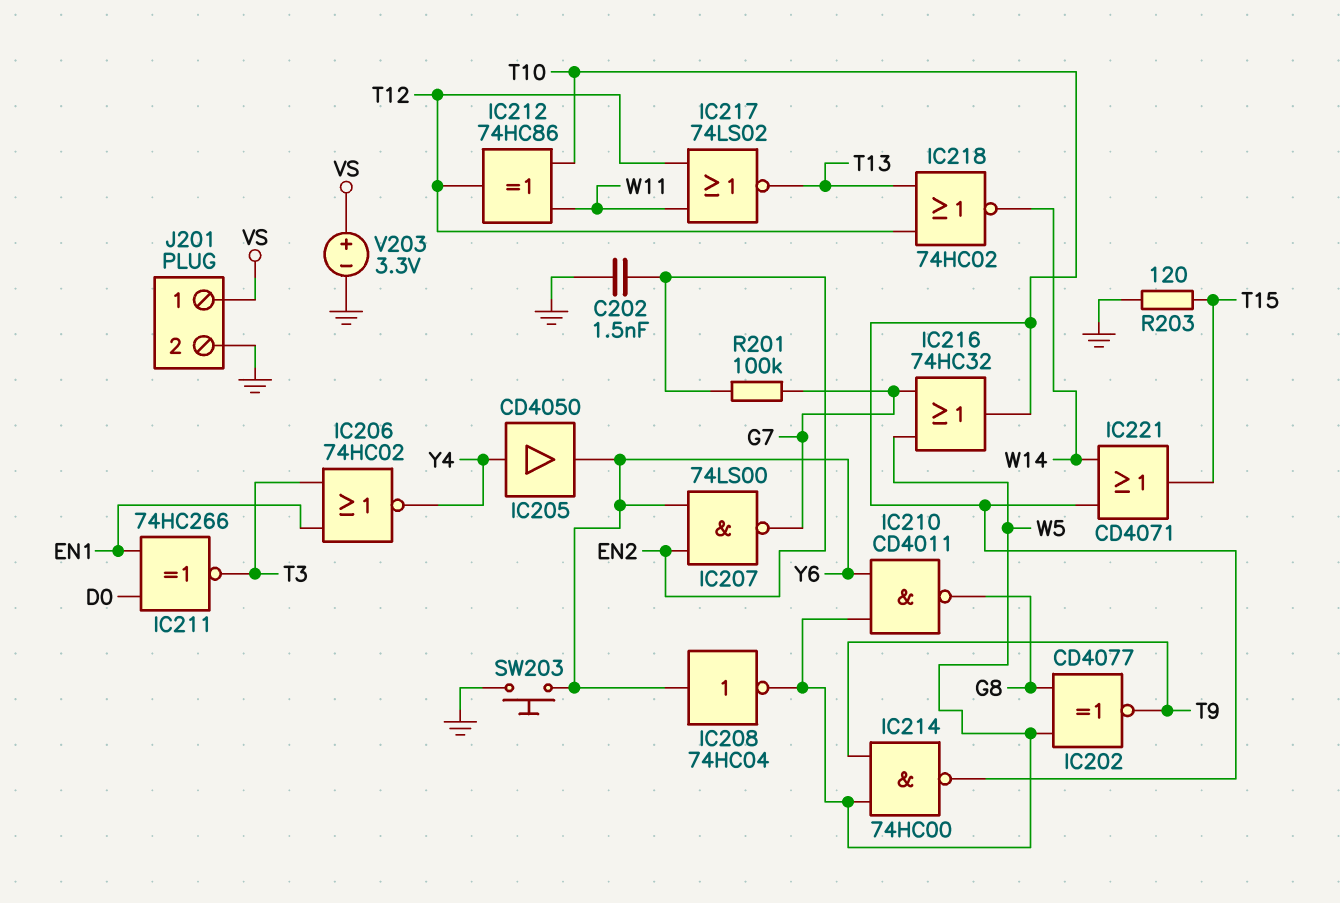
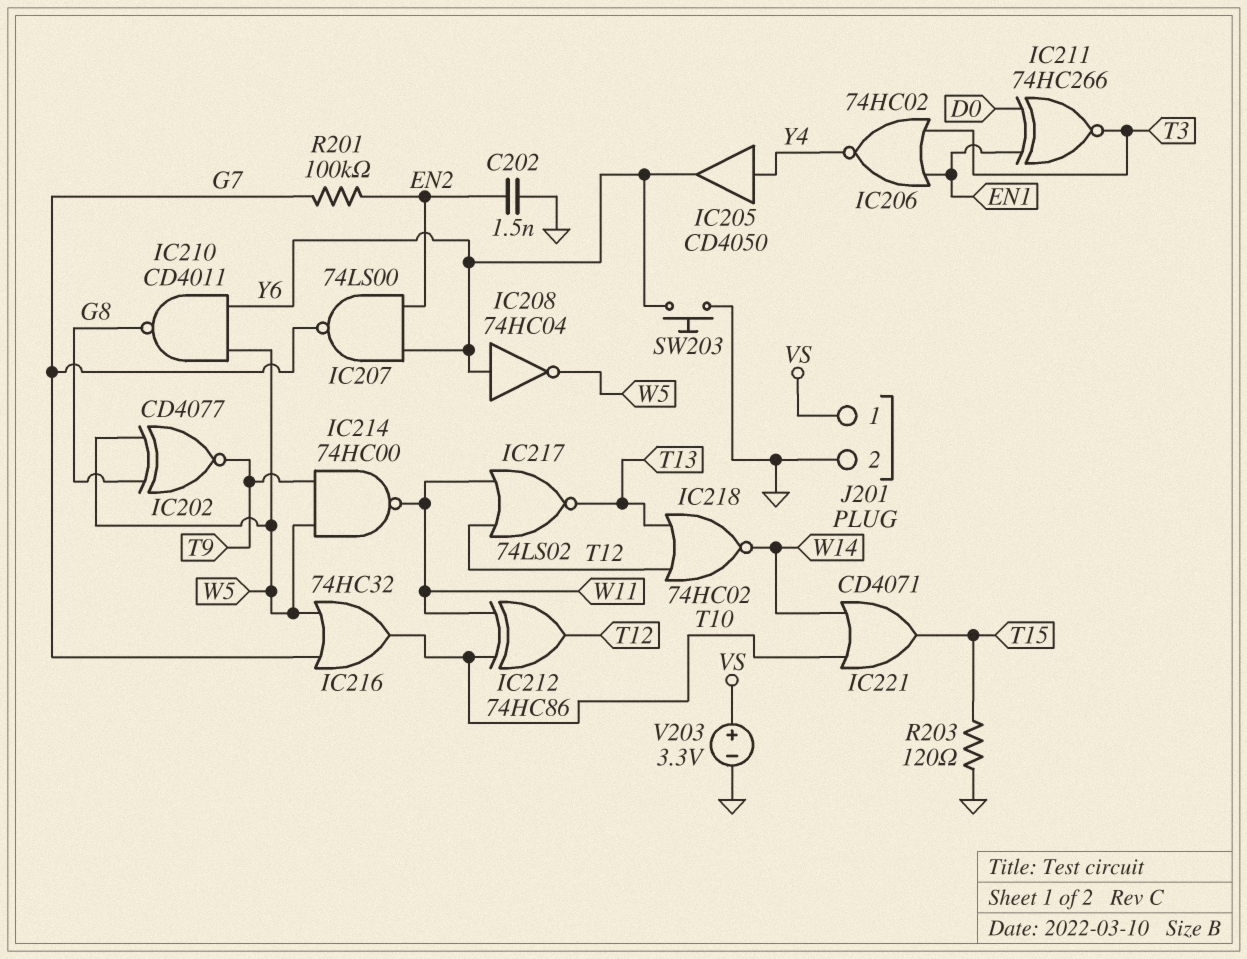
IC214: NAND 74HC00 (in T9, in W5, out T10) -> NAND 74HC00 (in T9, in W5, out W11)

